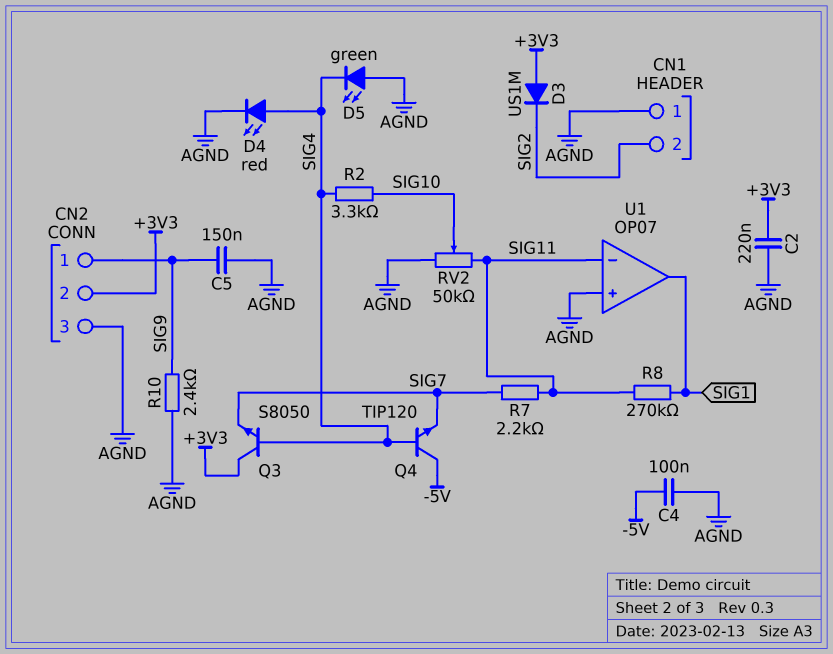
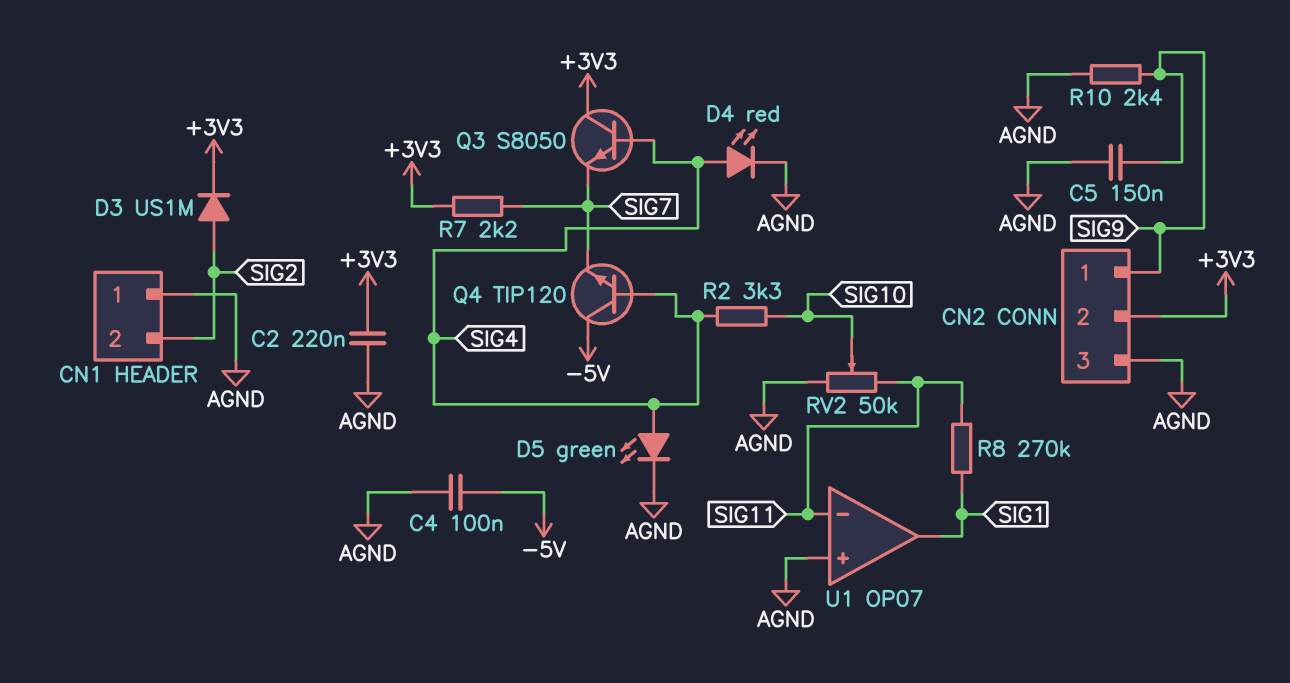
D3: diode US1M (A +3V3, K SIG2) -> diode US1M (A SIG2, K +3V3)
D5: LED green (A AGND, K SIG4) -> LED green (A SIG4, K AGND)
R7: 2.2k (SIG7, SIG11) -> 2.2k (+3V3, SIG7)

